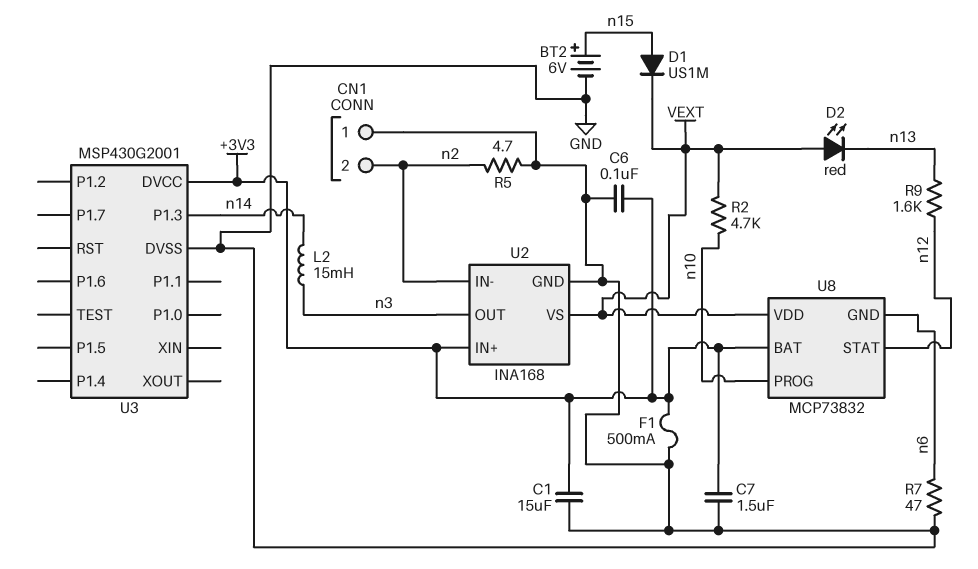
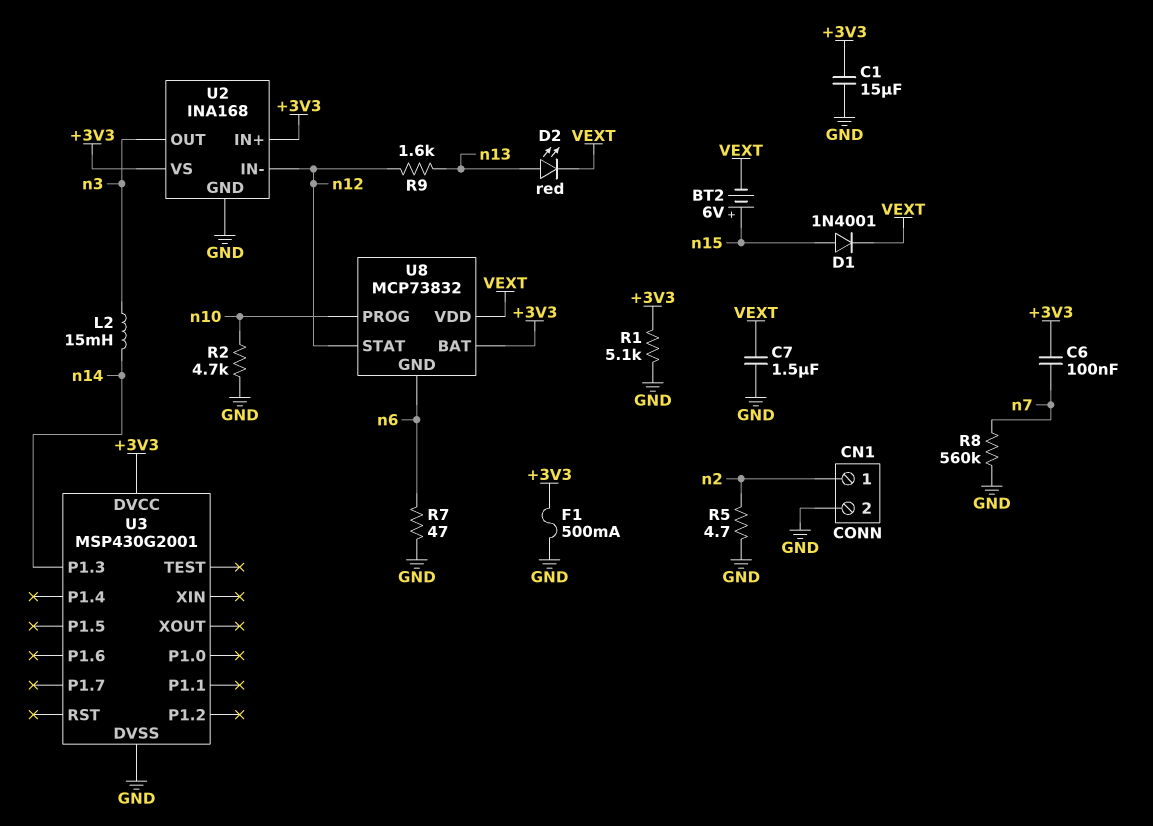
BT2: 6V (plus n15, minus GND) -> 6V (plus n15, minus VEXT)
C6: 100nF (+3V3, GND) -> 100nF (+3V3, n7)
C7: 1.5uF (+3V3, GND) -> 1.5uF (GND, VEXT)
CN1 pin 1: GND -> n2
CN1 pin 2: n2 -> GND
D1: diode US1M (A n15, K VEXT) -> diode 1N4001 (A n15, K VEXT)
D2: LED red (A VEXT, K n13) -> LED red (A n13, K VEXT)
R1: none -> 5.1k (+3V3, GND)
R2: 4.7k (VEXT, n10) -> 4.7k (GND, n10)
R8: none -> 560k (GND, n7)
U2 pin IN-: n2 -> n12
U2 pin VS: VEXT -> +3V3

